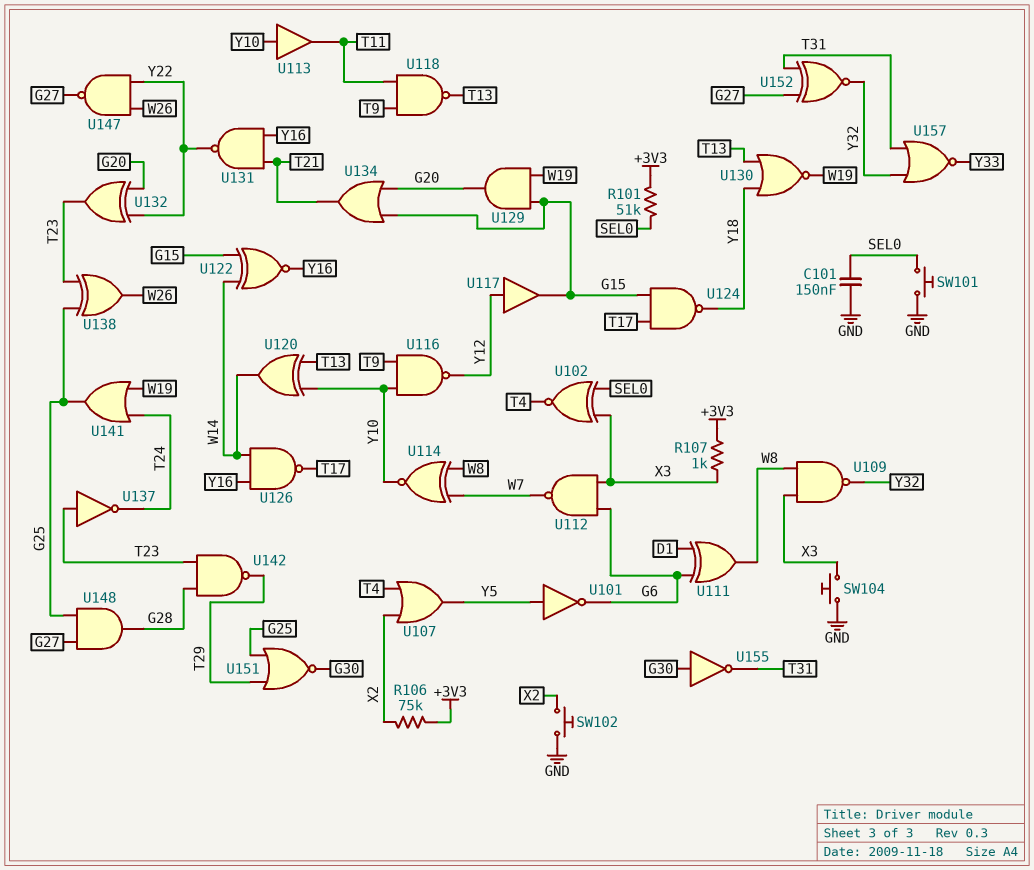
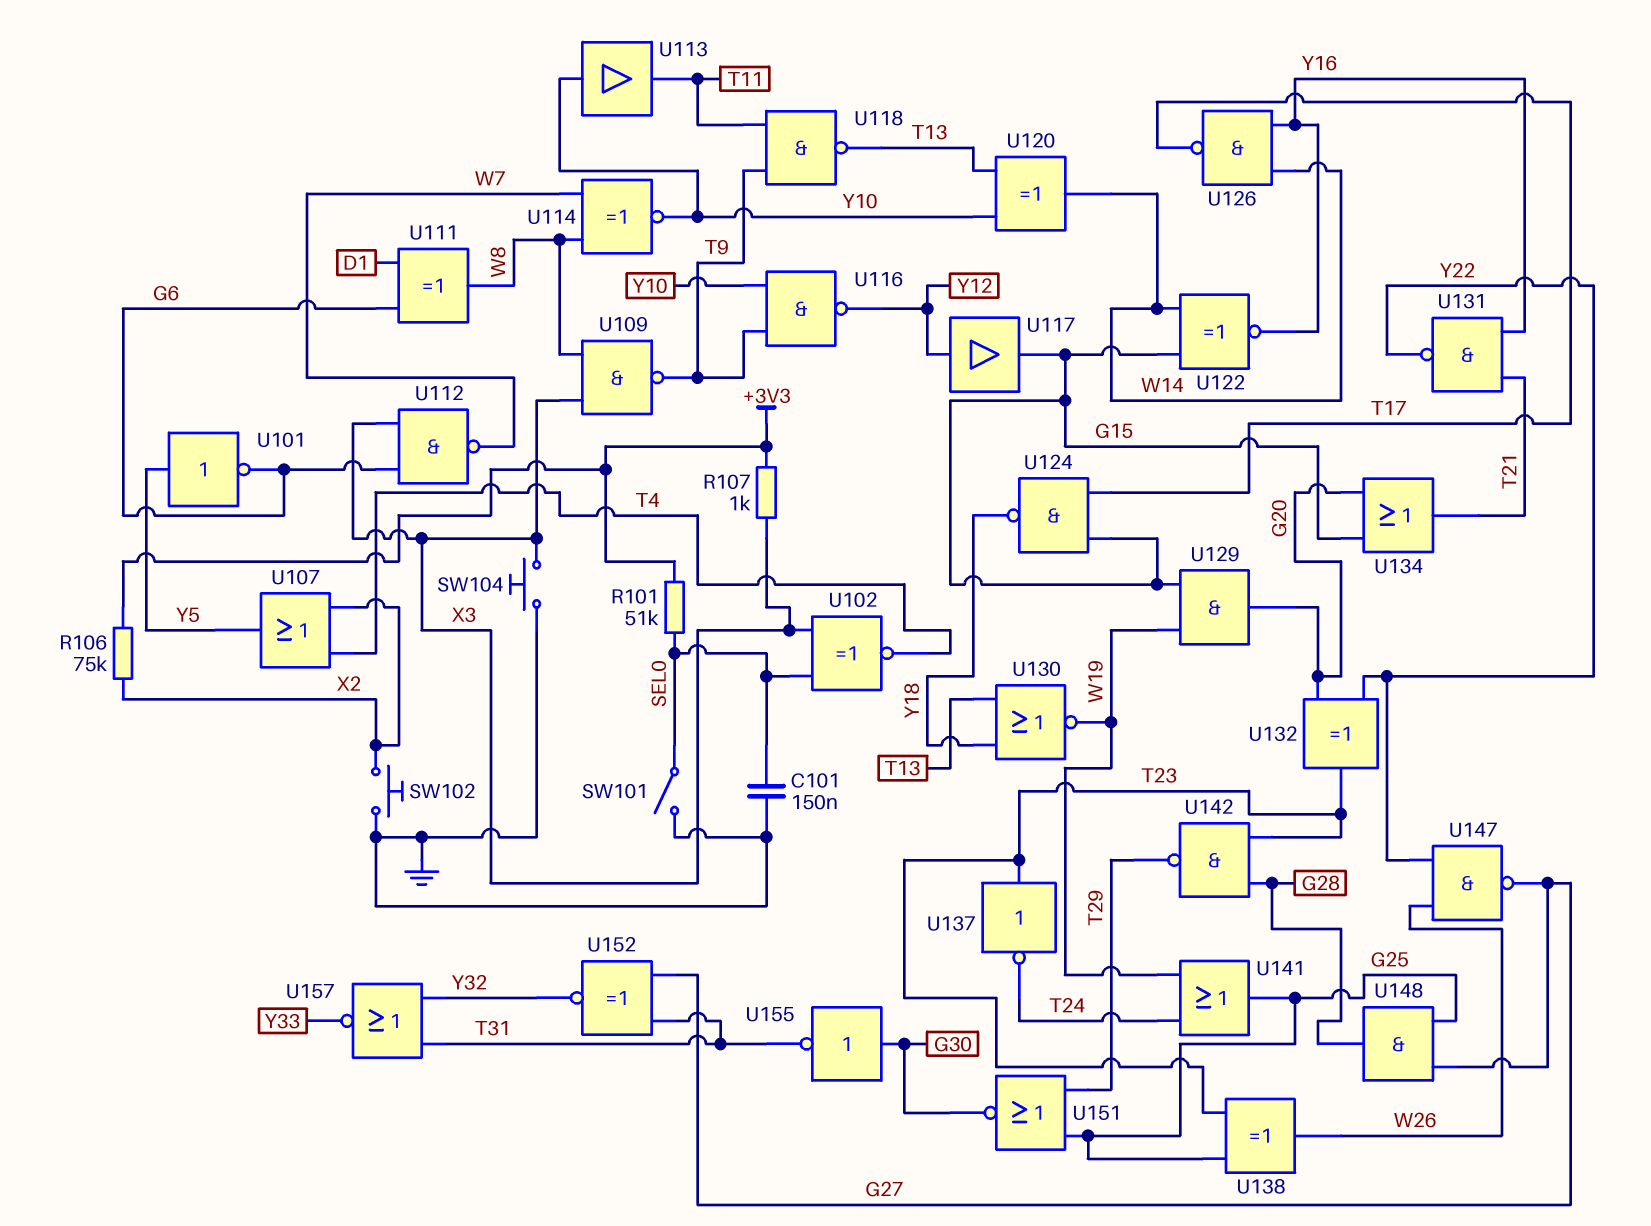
SW101: button (GND, SEL0) -> switch (GND, SEL0)
U109: NAND (in W8, in X3, out Y32) -> NAND (in W8, in X3, out T9)

